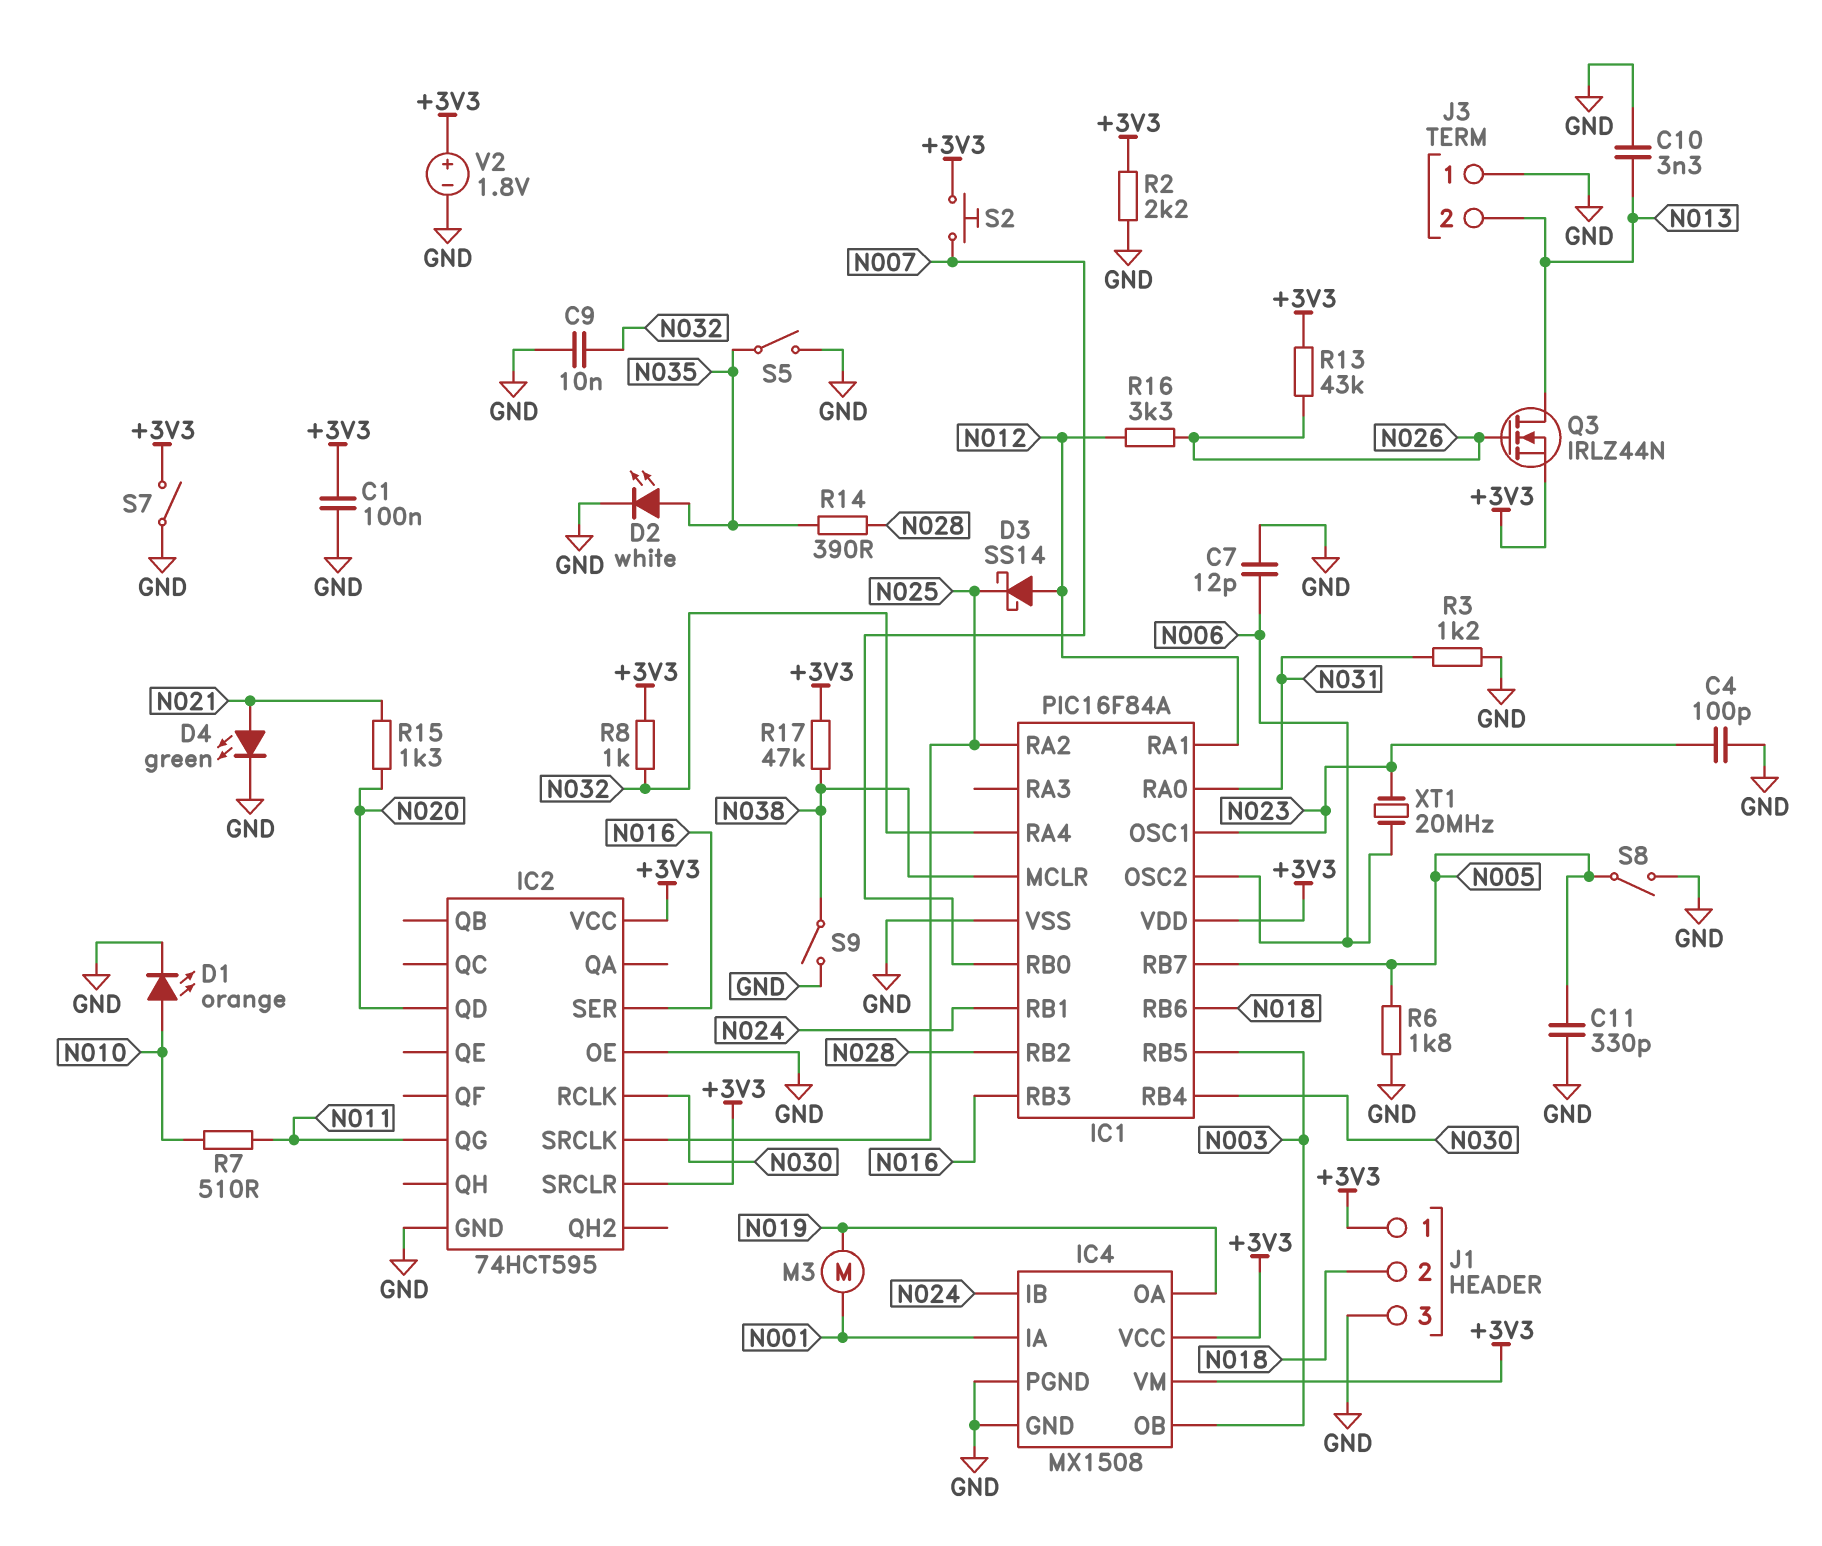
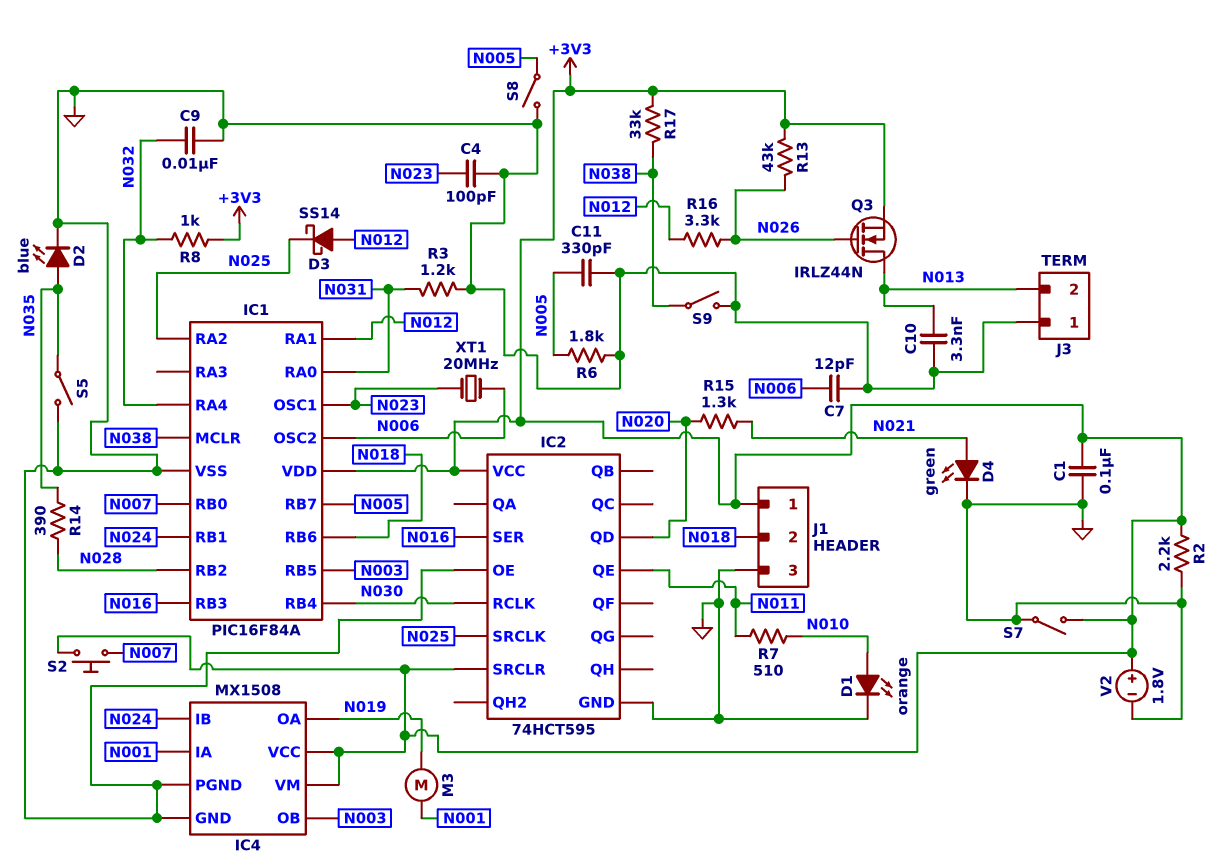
D2: LED white (A N035, K GND) -> LED blue (A N035, K GND)
IC2 pin QE: none -> N011
IC2 pin QG: N011 -> none
R17: 47k (+3V3, N038) -> 33k (+3V3, N038)

